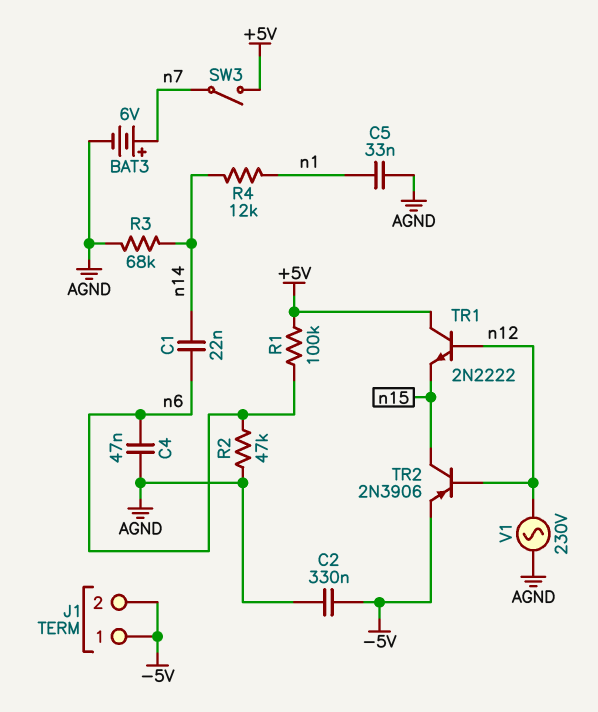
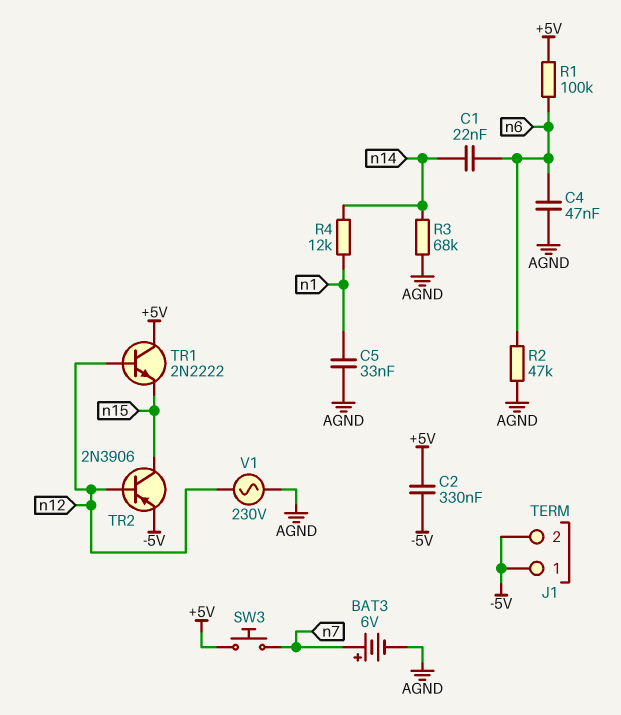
C2: 330nF (-5V, AGND) -> 330nF (+5V, -5V)
SW3: switch (+5V, n7) -> button (+5V, n7)

